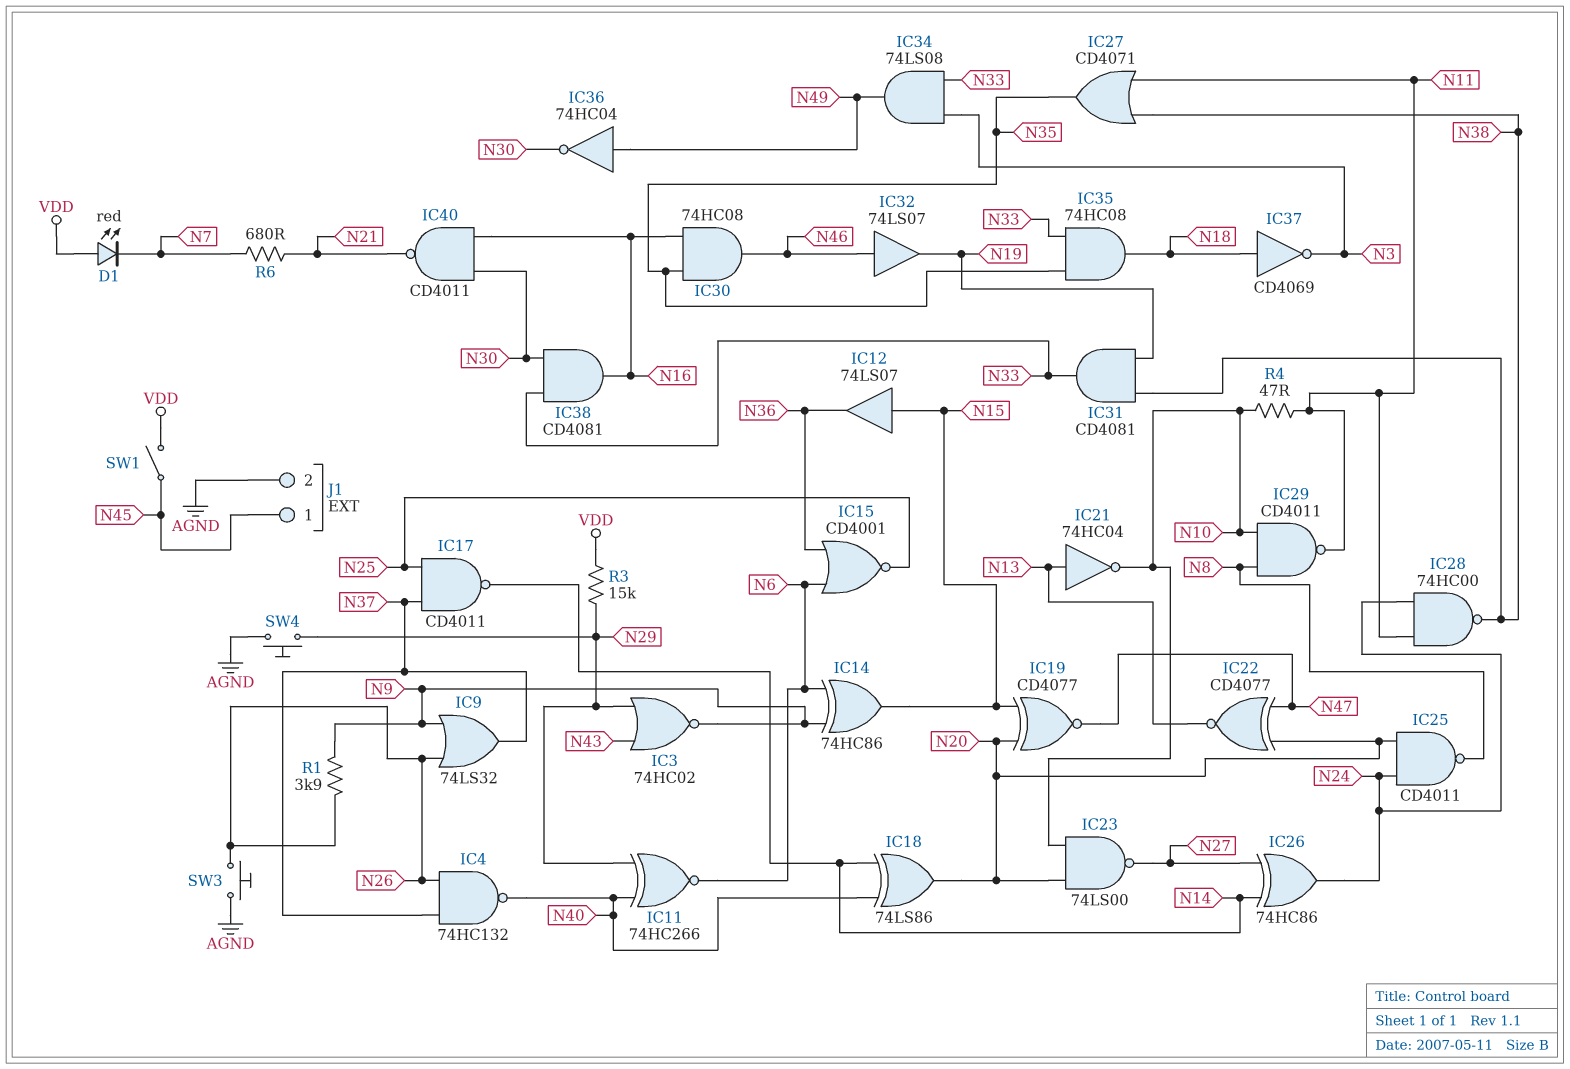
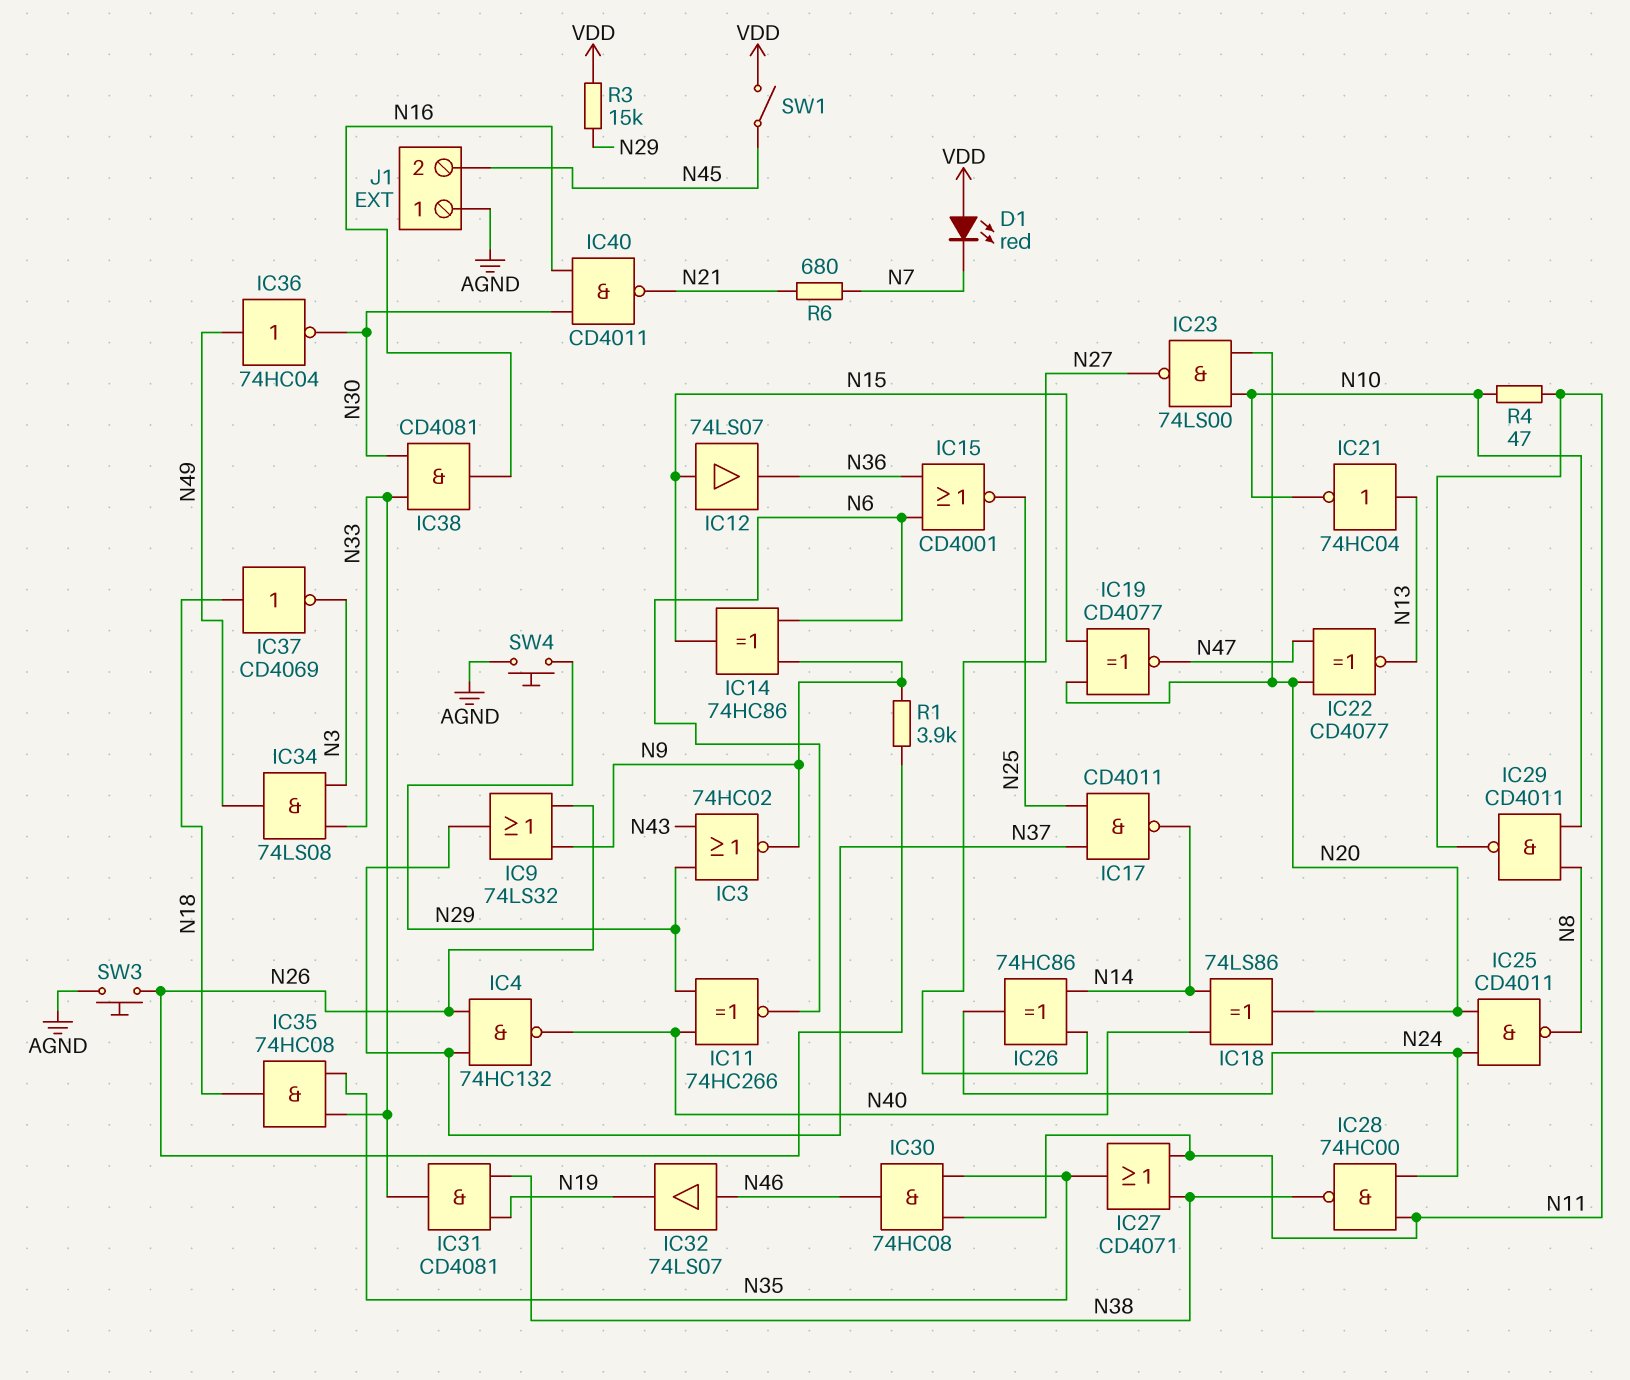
IC30: AND 74HC08 (in N16, in N35, out N46) -> AND 74HC08 (in N11, in N35, out N46)
J1 pin 1: N45 -> AGND
J1 pin 2: AGND -> N45

